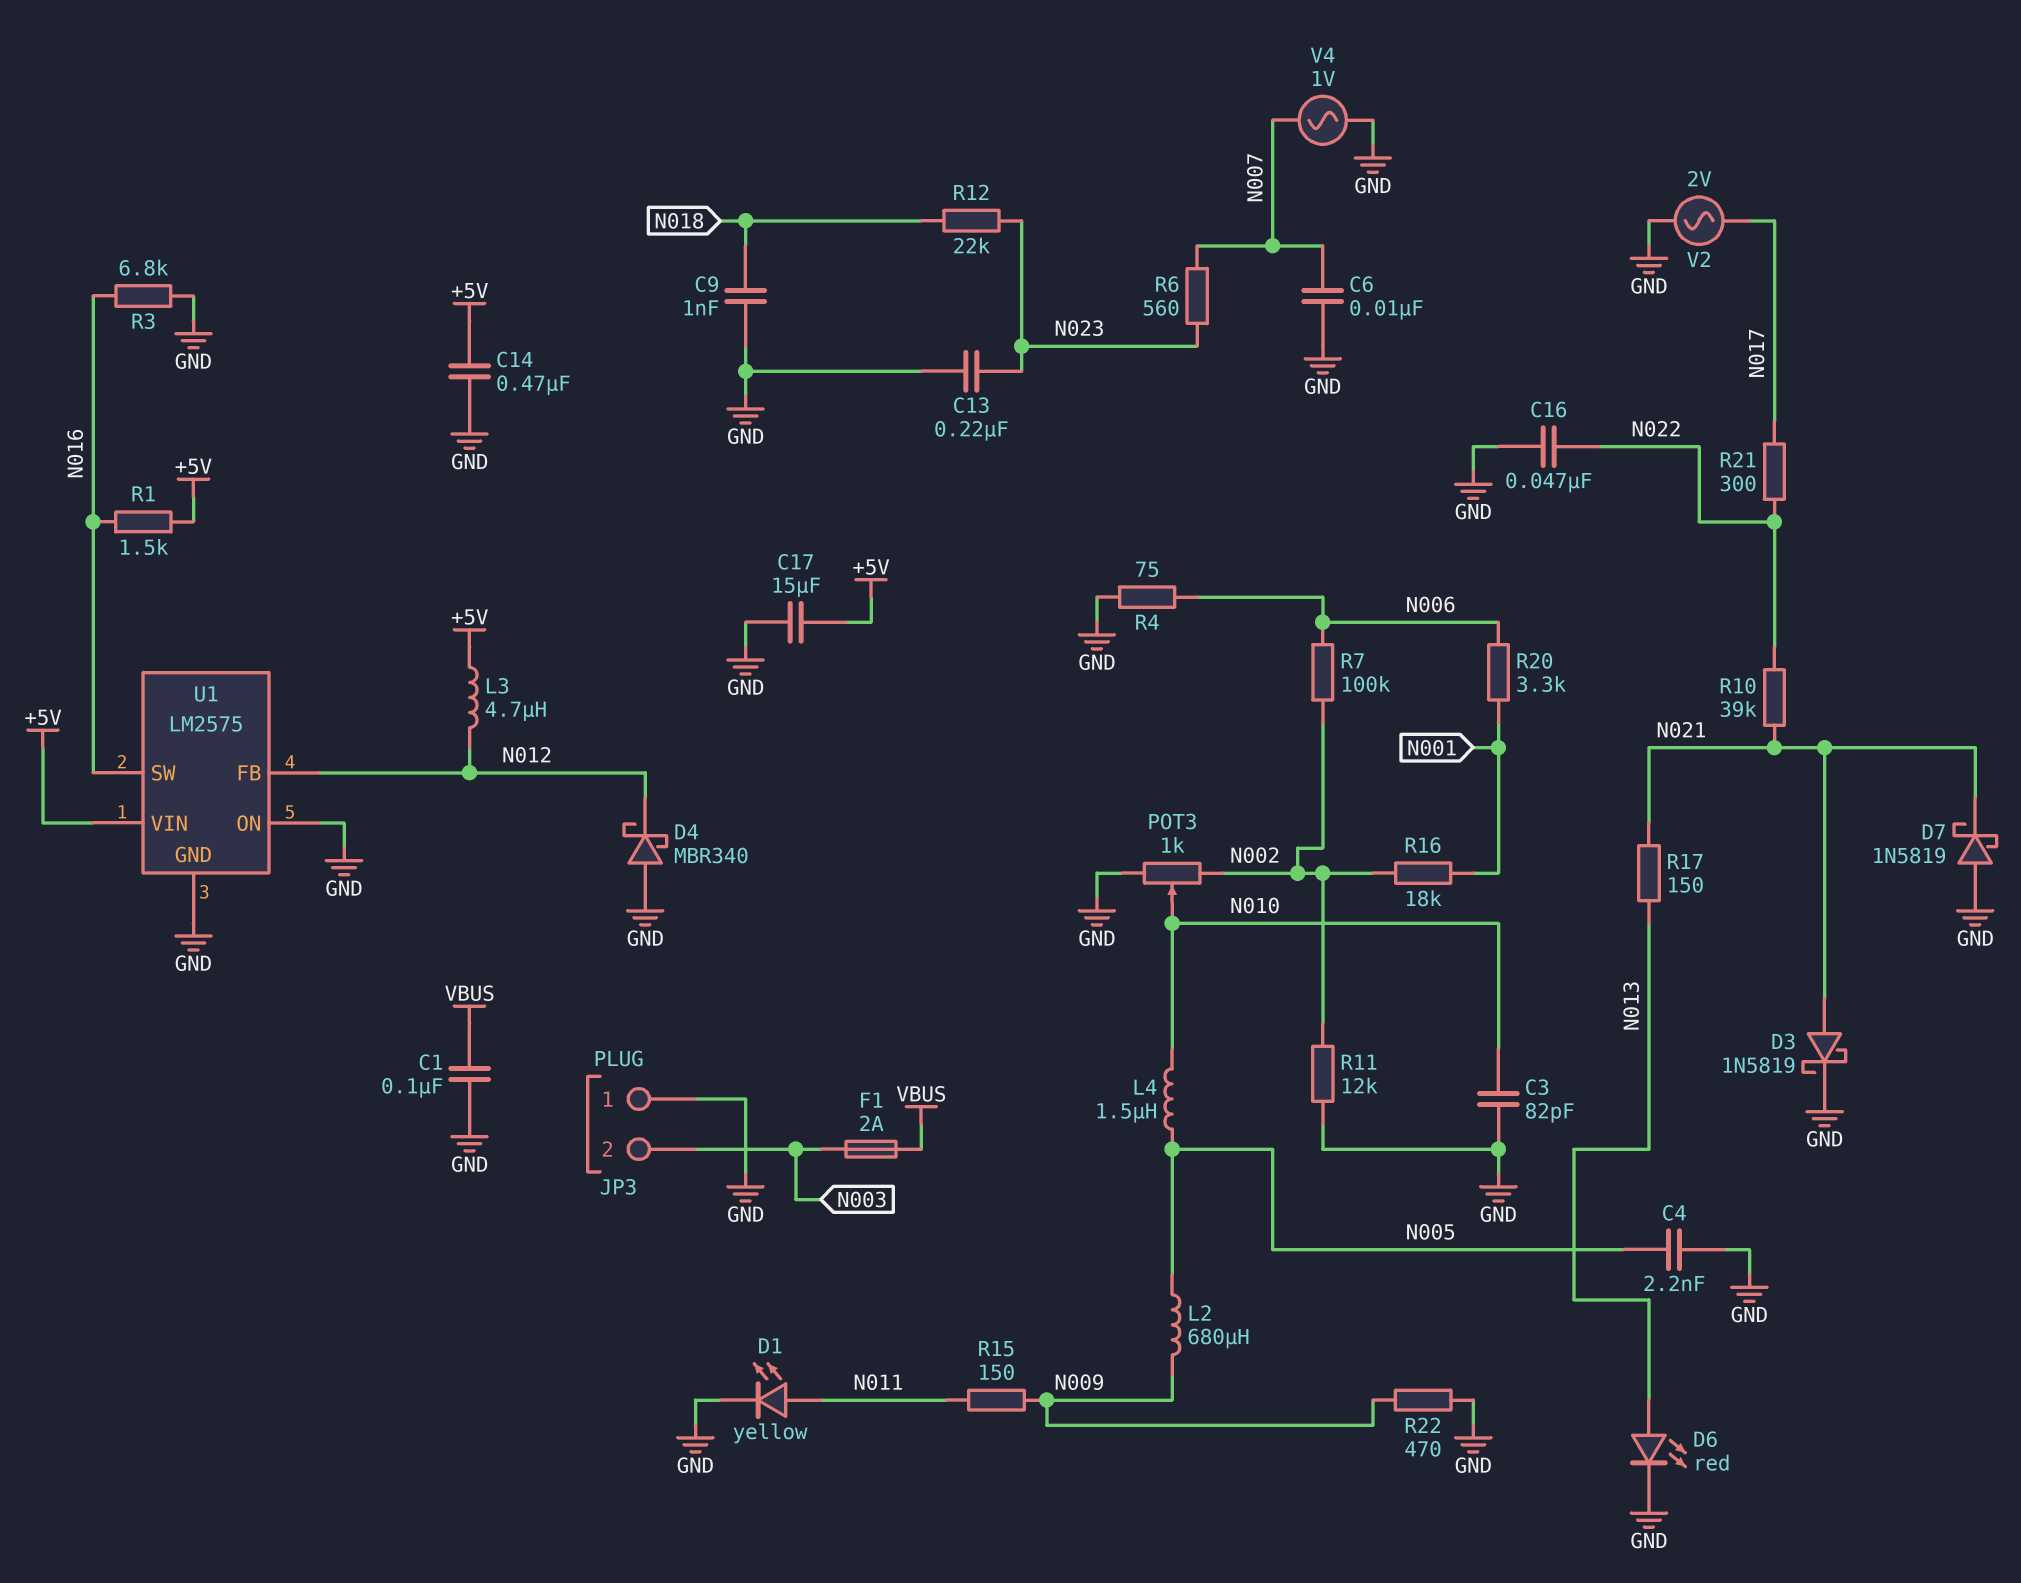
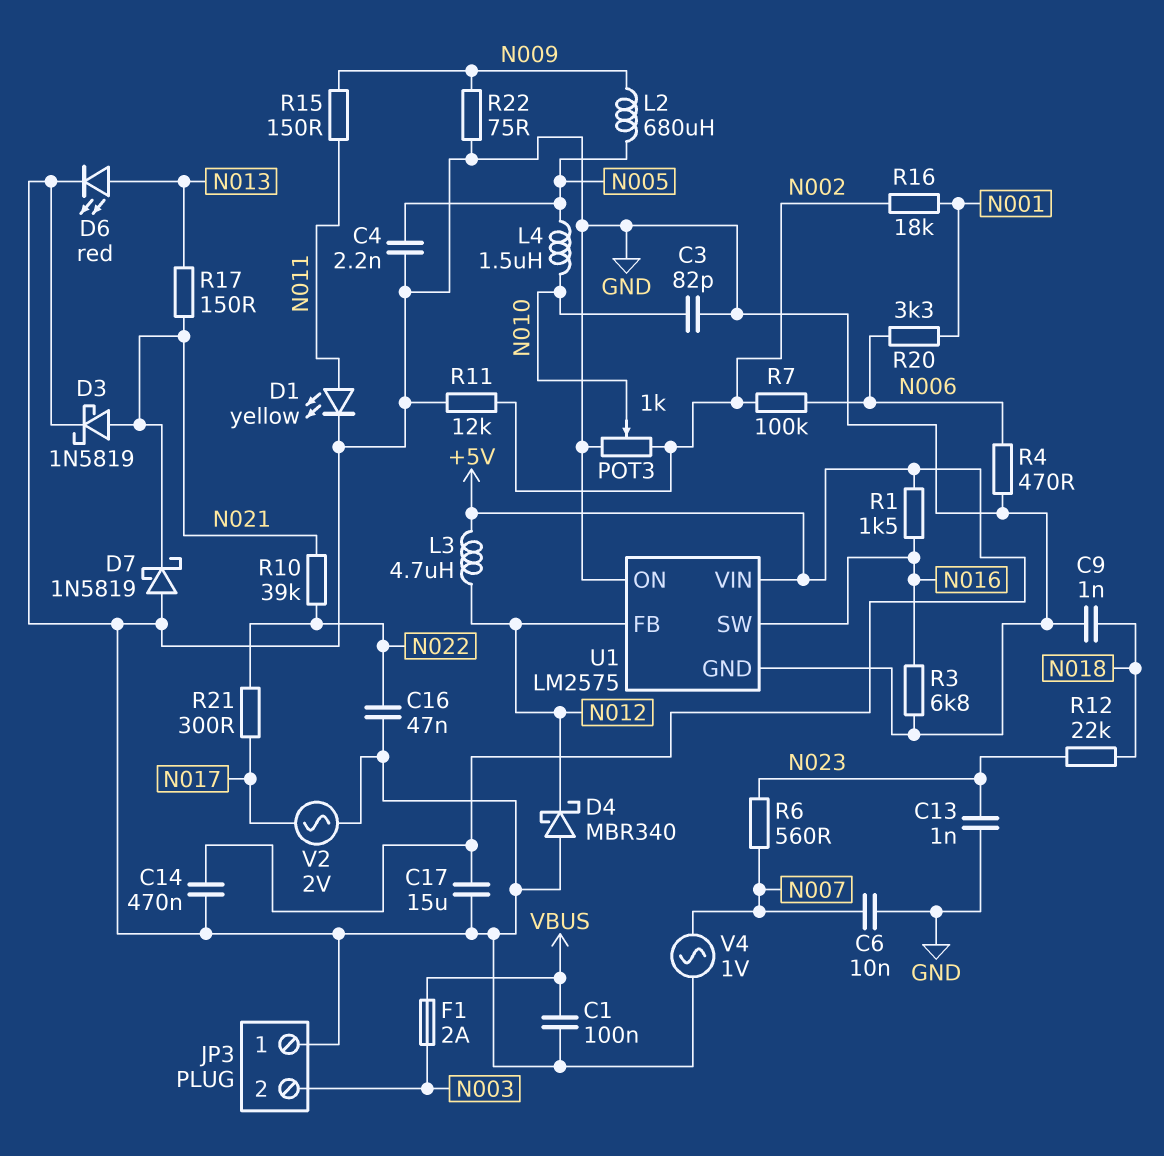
C13: 220nF (GND, N023) -> 1nF (GND, N023)
R4: 75 (GND, N006) -> 470 (GND, N006)
R22: 470 (GND, N009) -> 75 (GND, N009)

